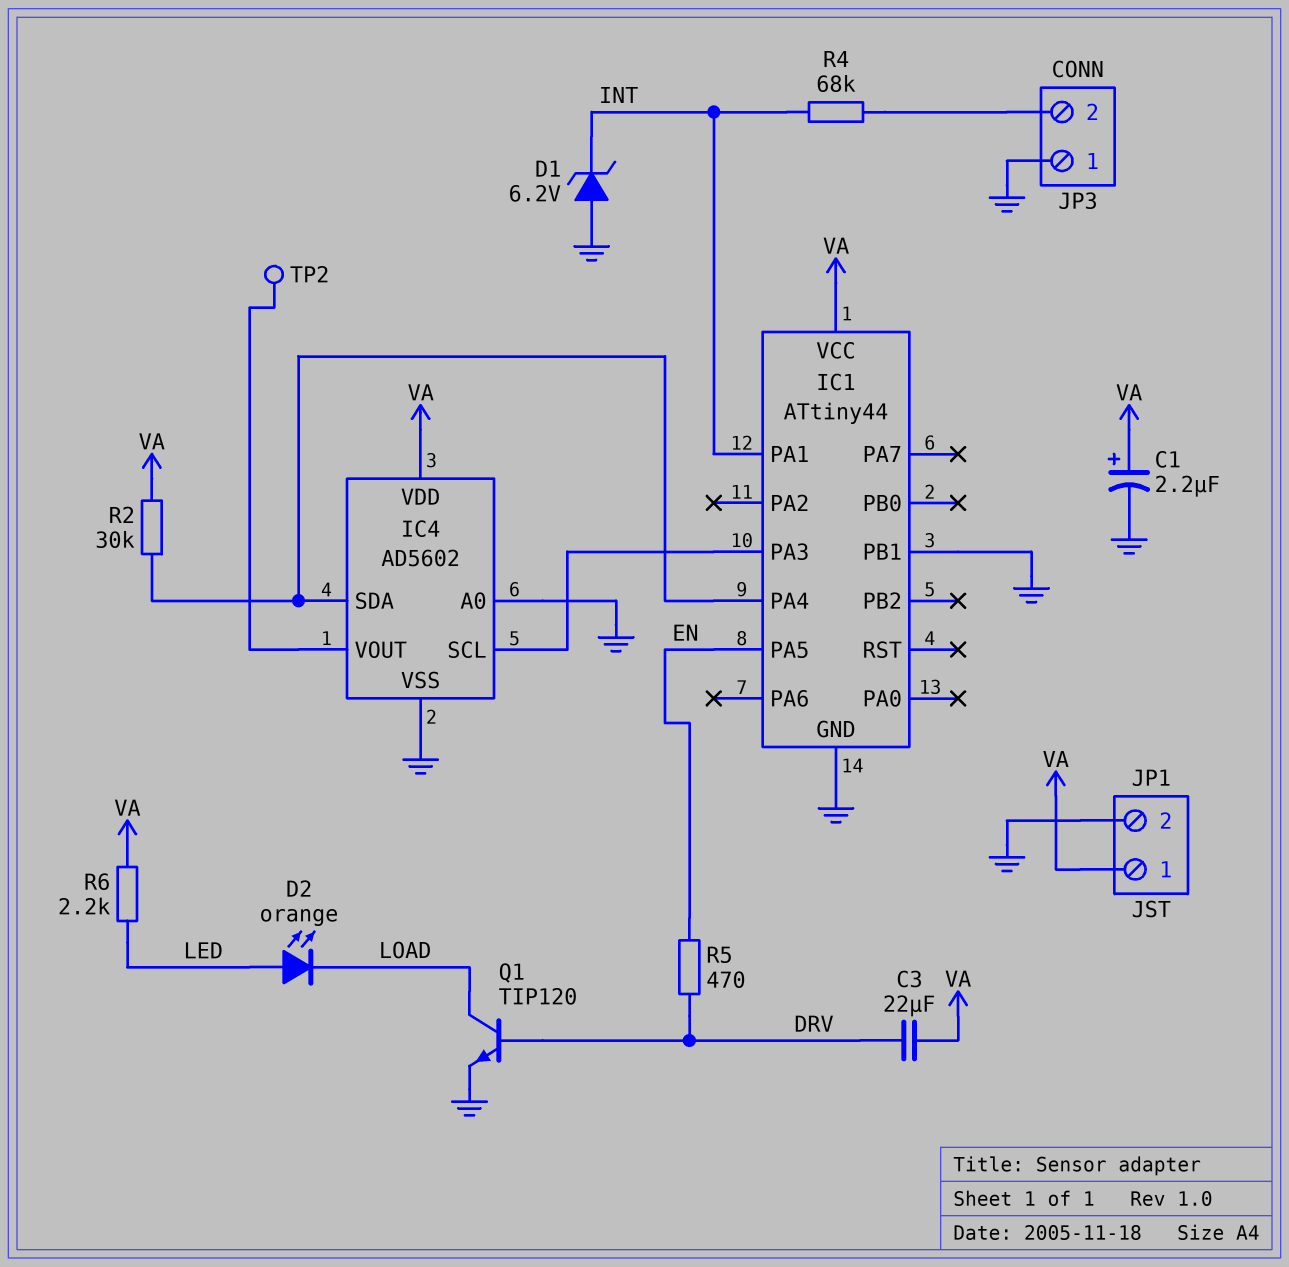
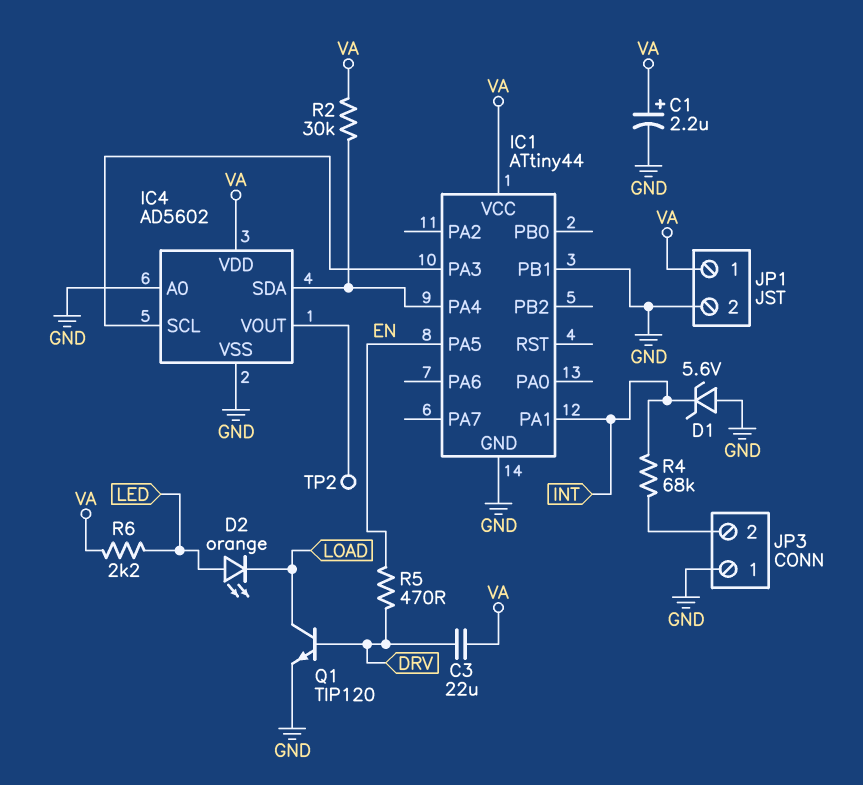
D1: zener 6.2V (A GND, K INT) -> zener 5.6V (A GND, K INT)

